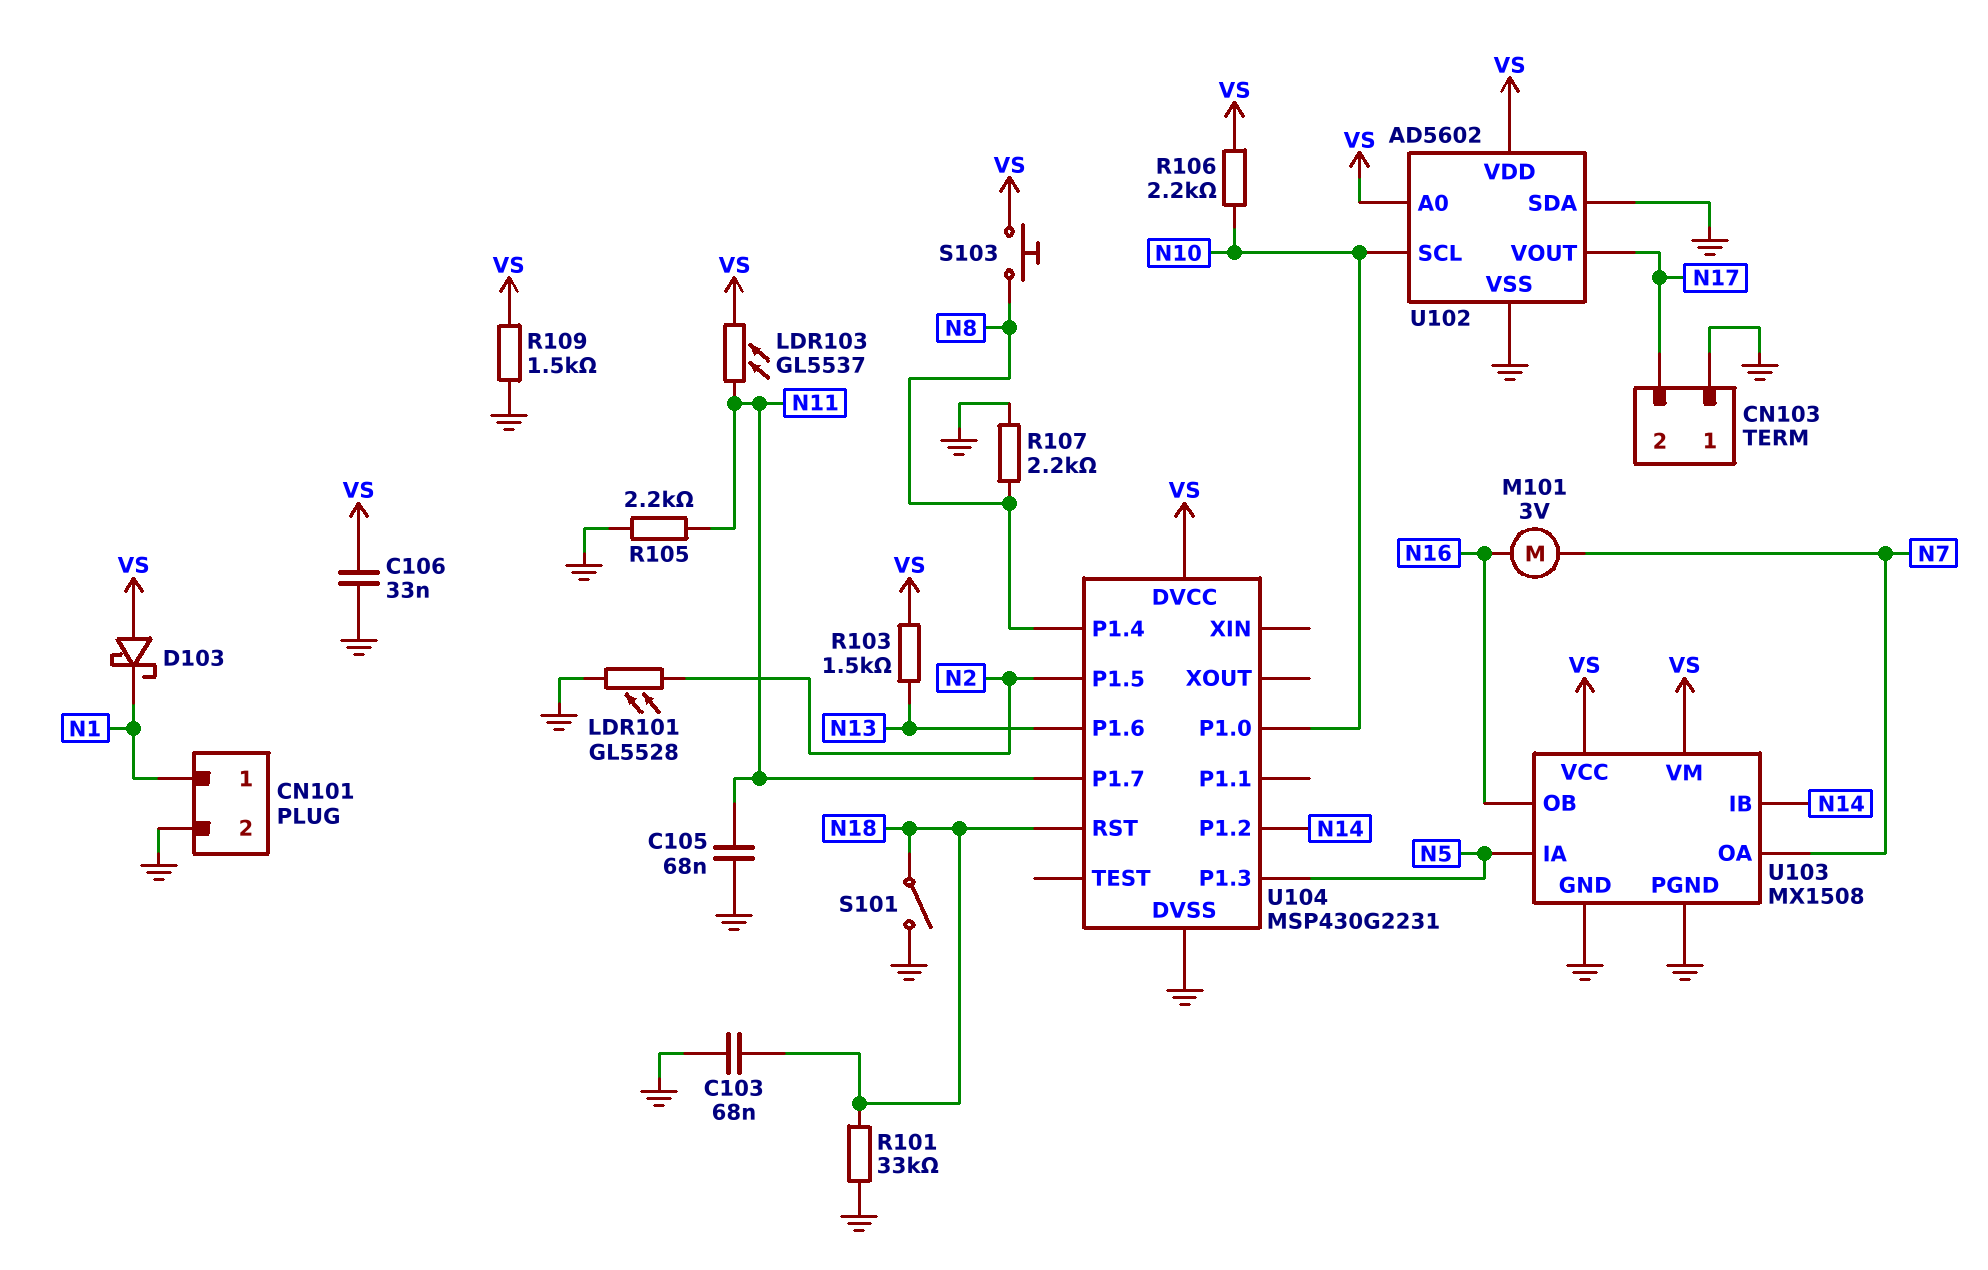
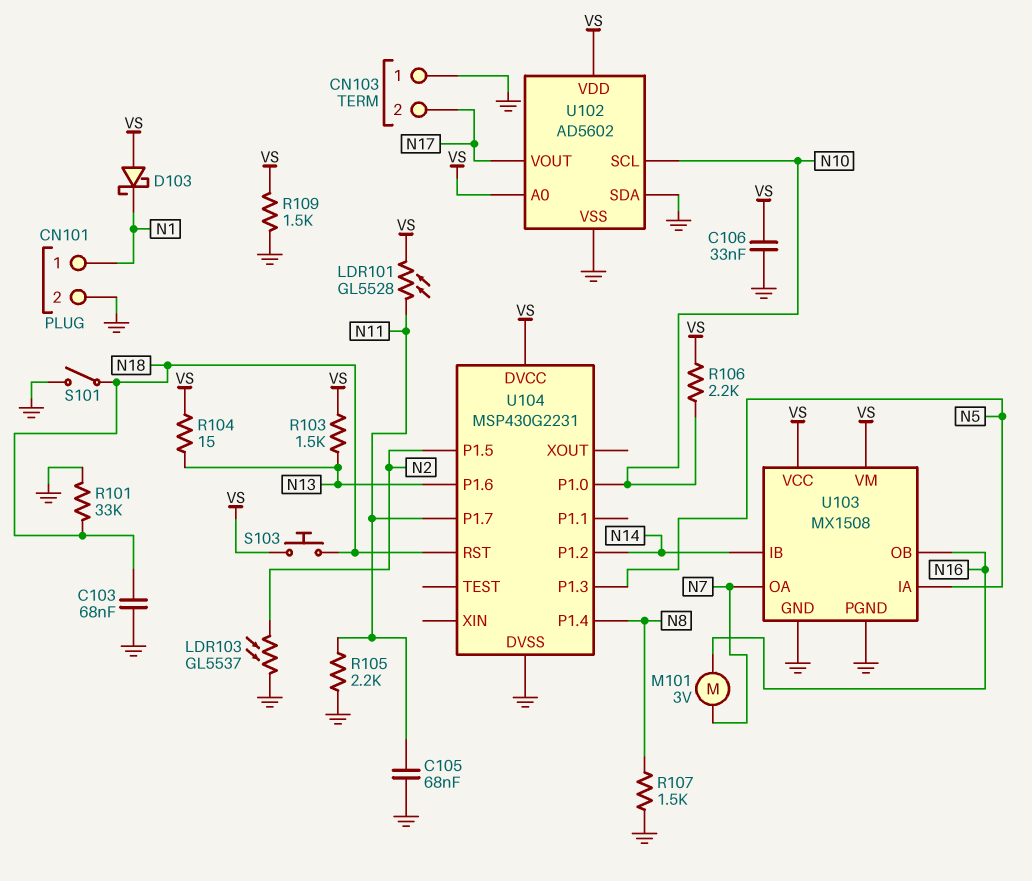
LDR101: GL5528 (GND, N2) -> GL5528 (N11, VS)
LDR103: GL5537 (N11, VS) -> GL5537 (GND, N2)
R104: none -> 15 (N13, VS)
R107: 2.2k (GND, N8) -> 1.5k (GND, N8)
S103: button (N8, VS) -> button (N18, VS)

